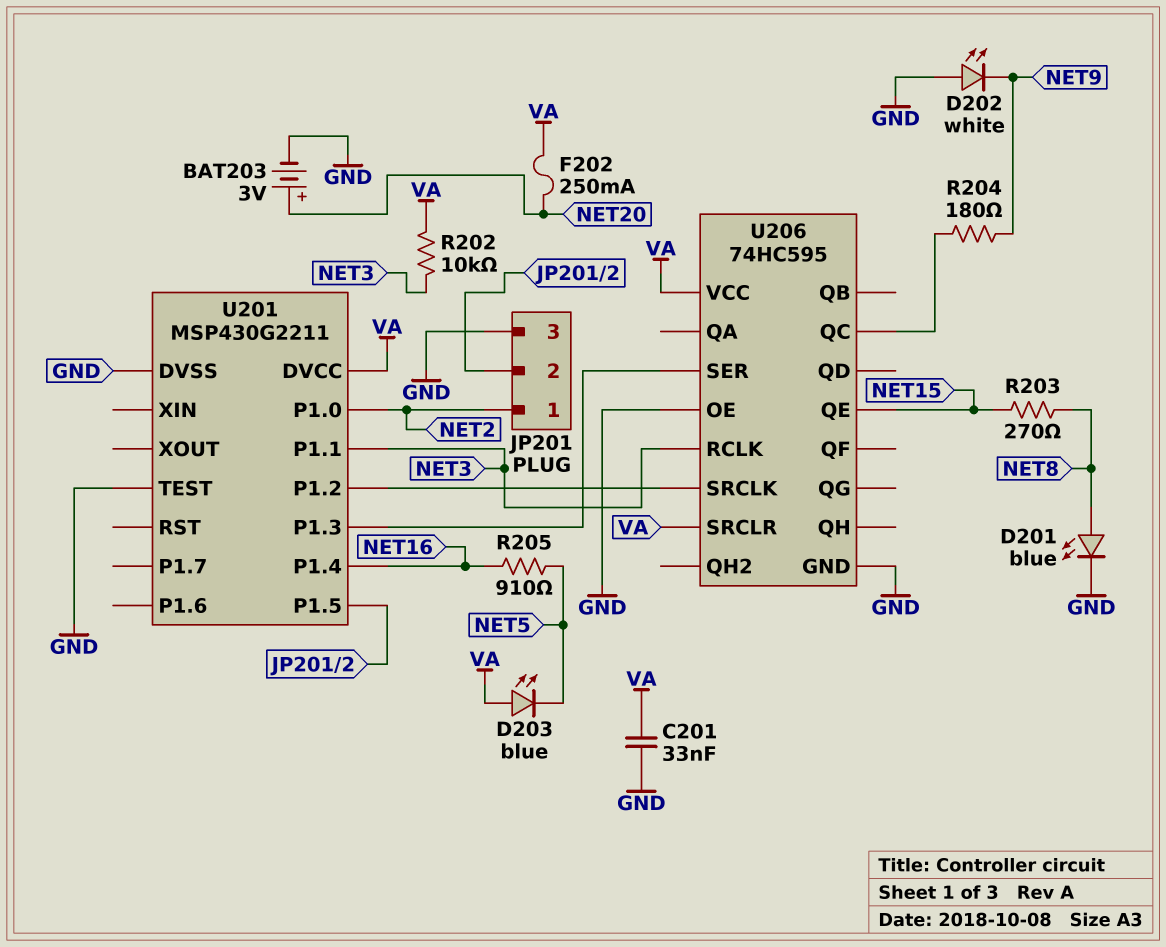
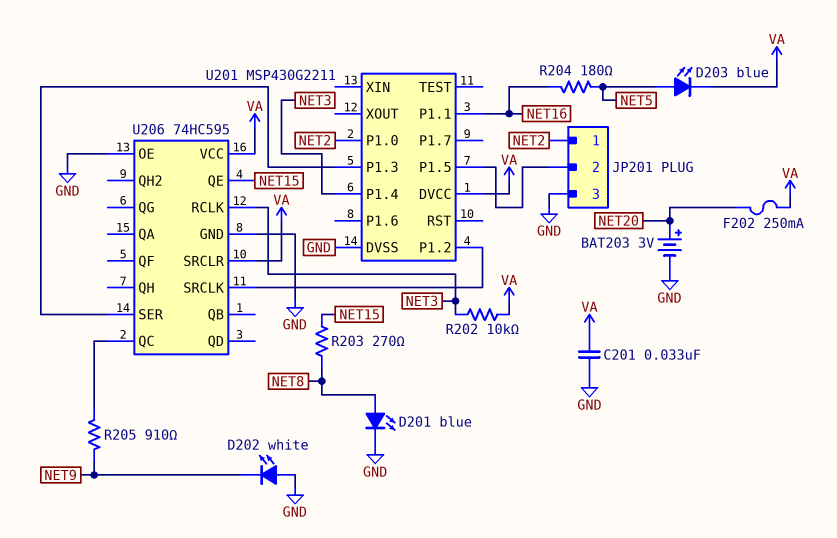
D203: LED blue (A VA, K NET5) -> LED blue (A NET5, K VA)
R204: 180 (NET9, U206/QC) -> 180 (NET5, NET16)
R205: 910 (NET5, NET16) -> 910 (NET9, U206/QC)
U201 pin P1.1: NET3 -> NET16
U201 pin P1.4: NET16 -> NET3
U201 pin TEST: GND -> none

